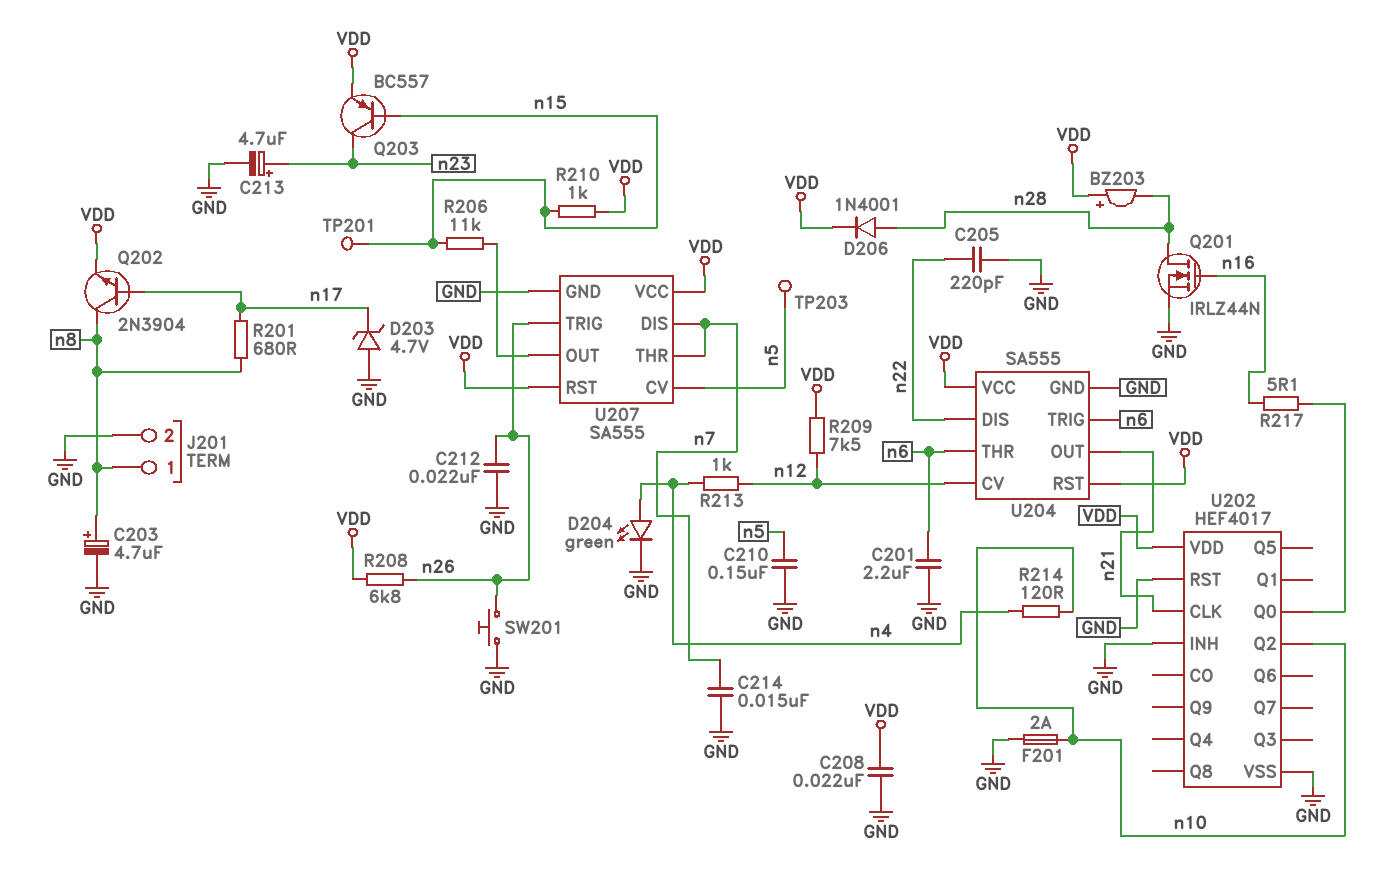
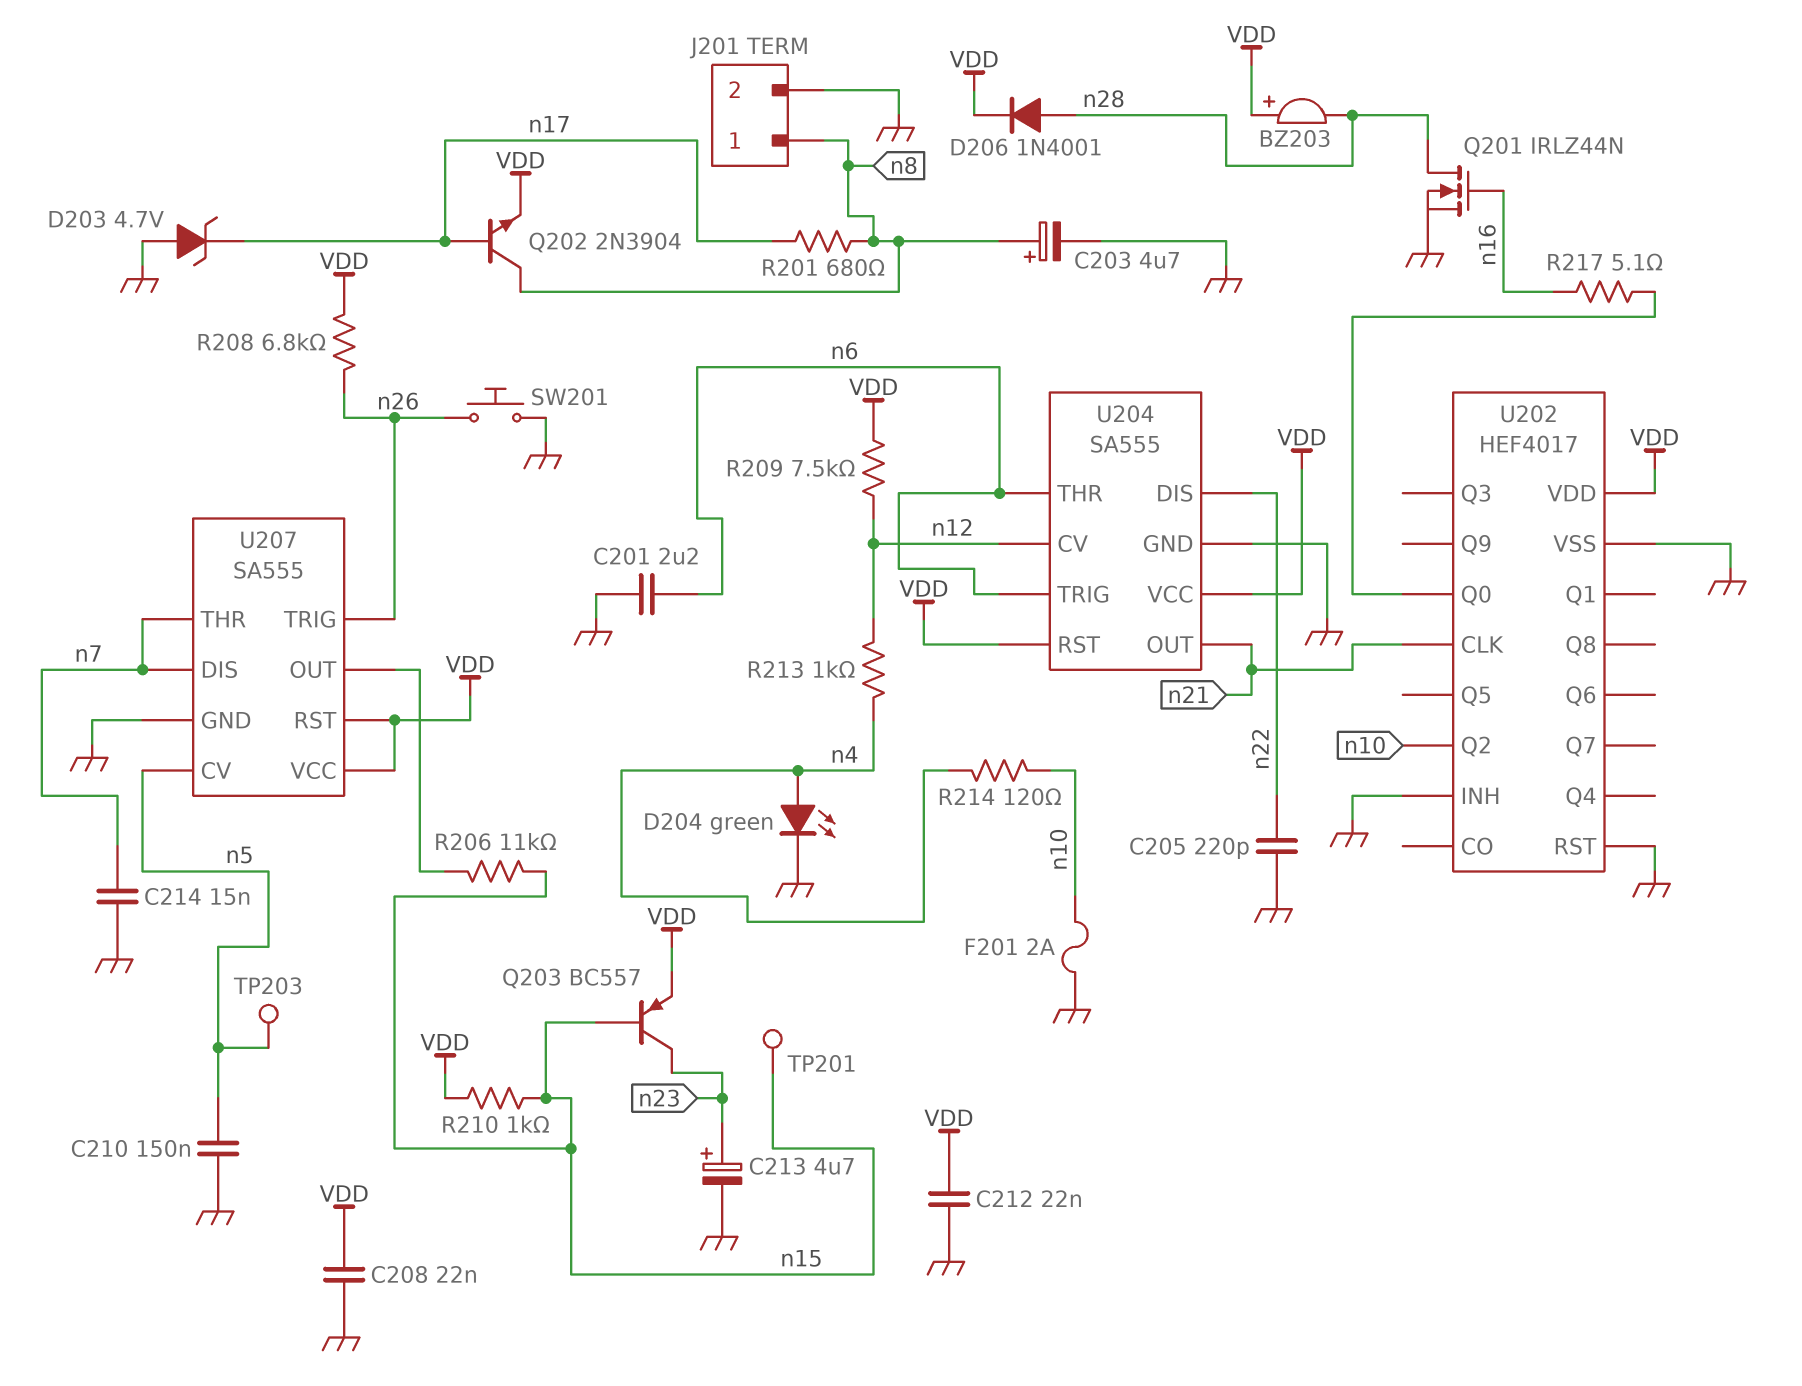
C212: 22nF (GND, n26) -> 22nF (GND, VDD)

